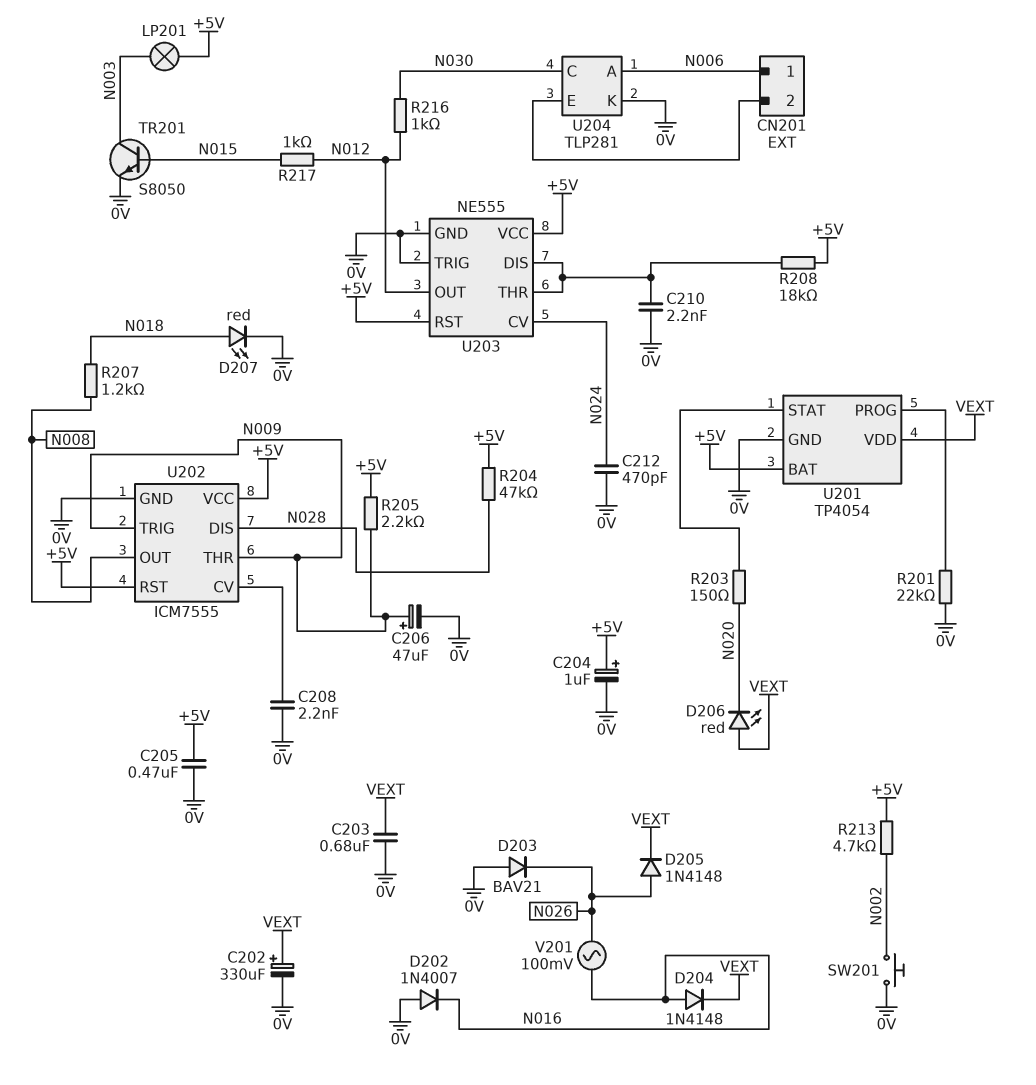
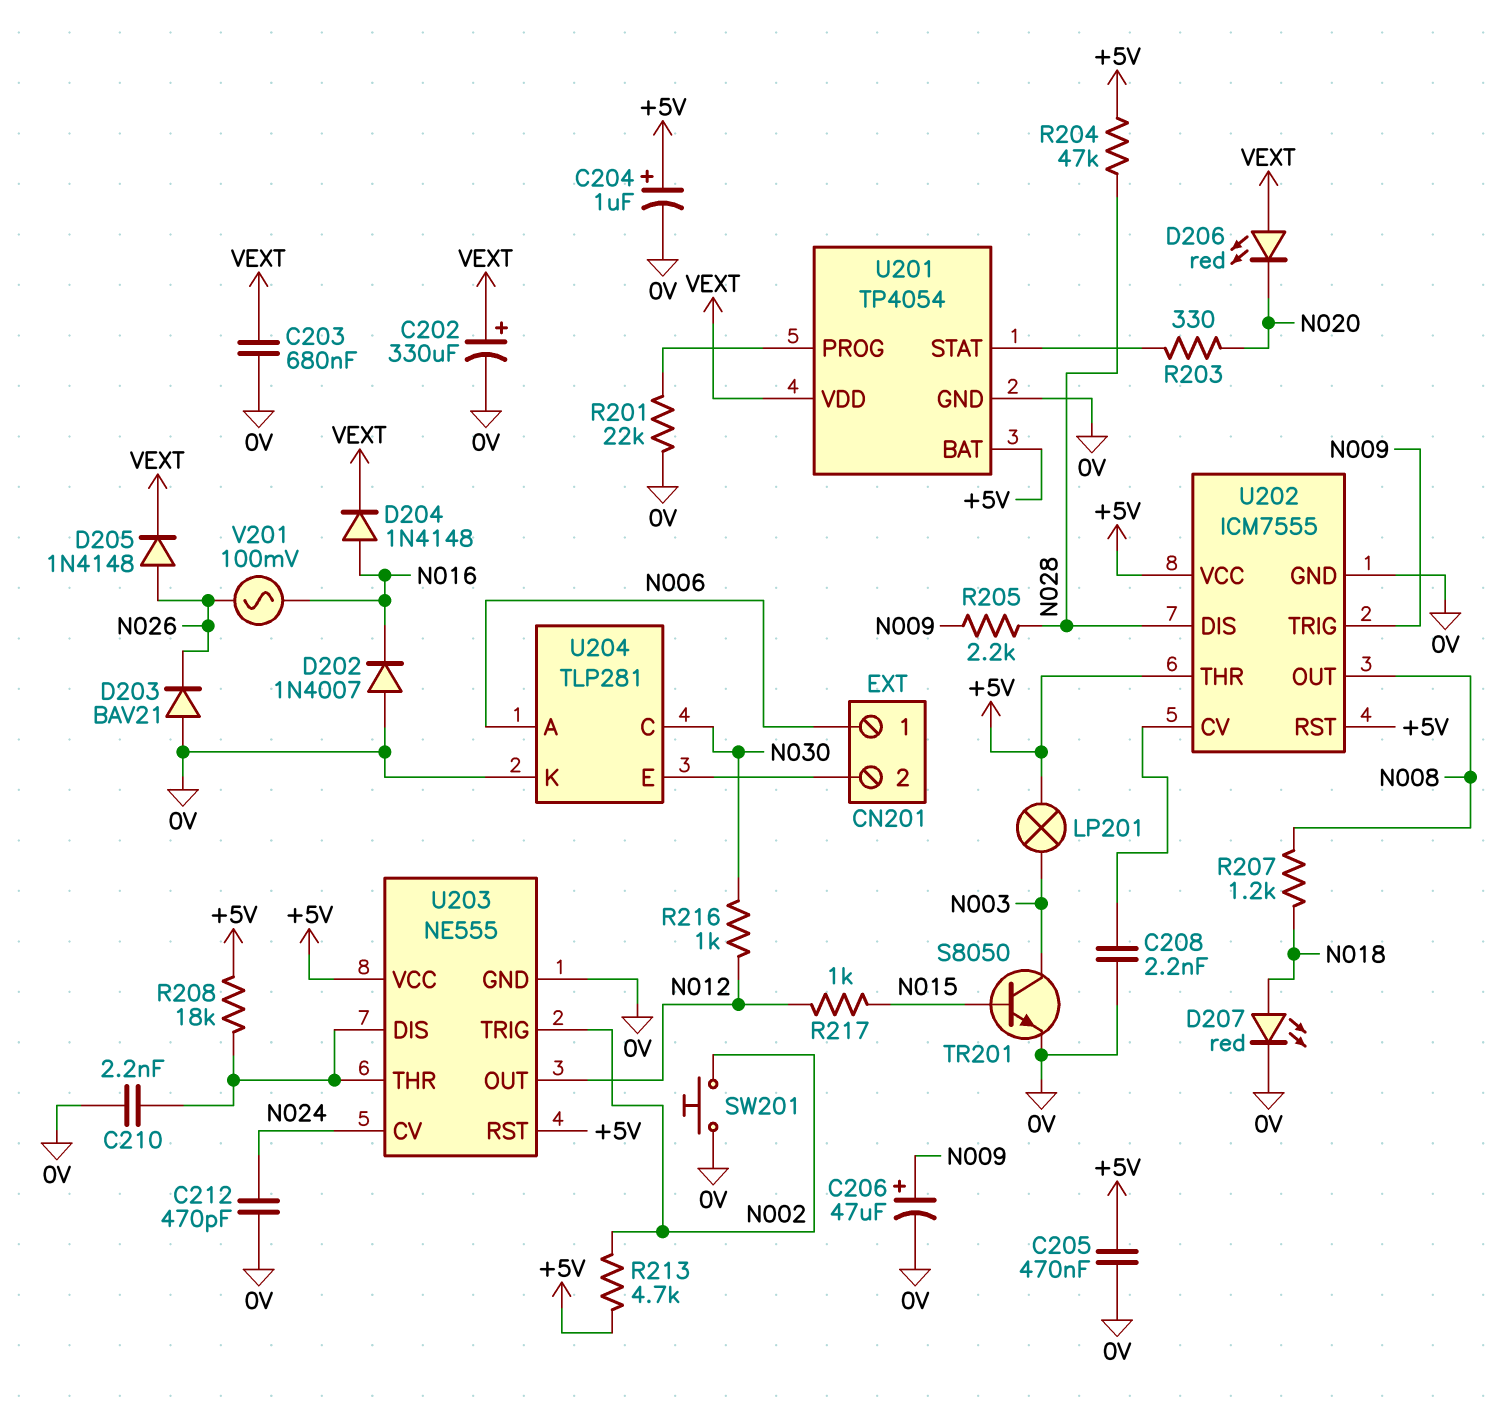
R203: 150 (N020, U201/STAT) -> 330 (N020, U201/STAT)
R205: 2.2k (+5V, N009) -> 2.2k (N009, N028)
U202 pin THR: N009 -> +5V
U203 pin TRIG: 0V -> N002

